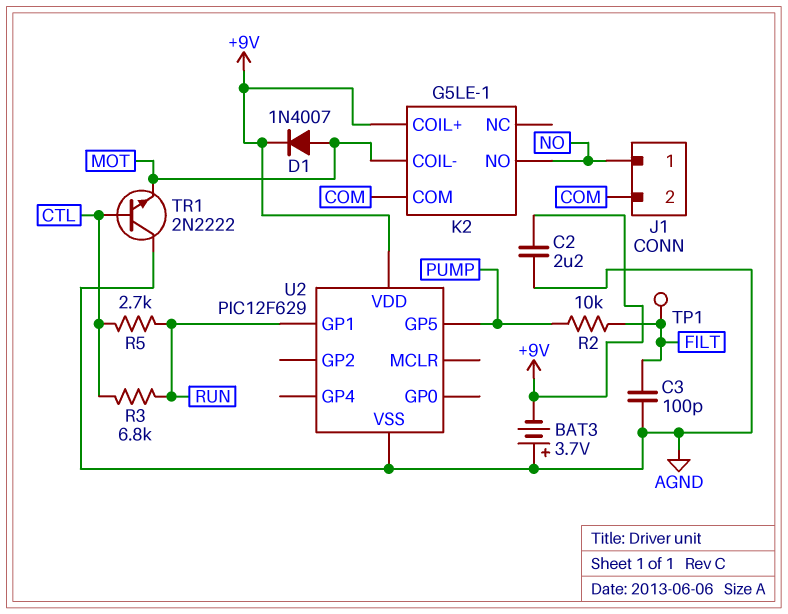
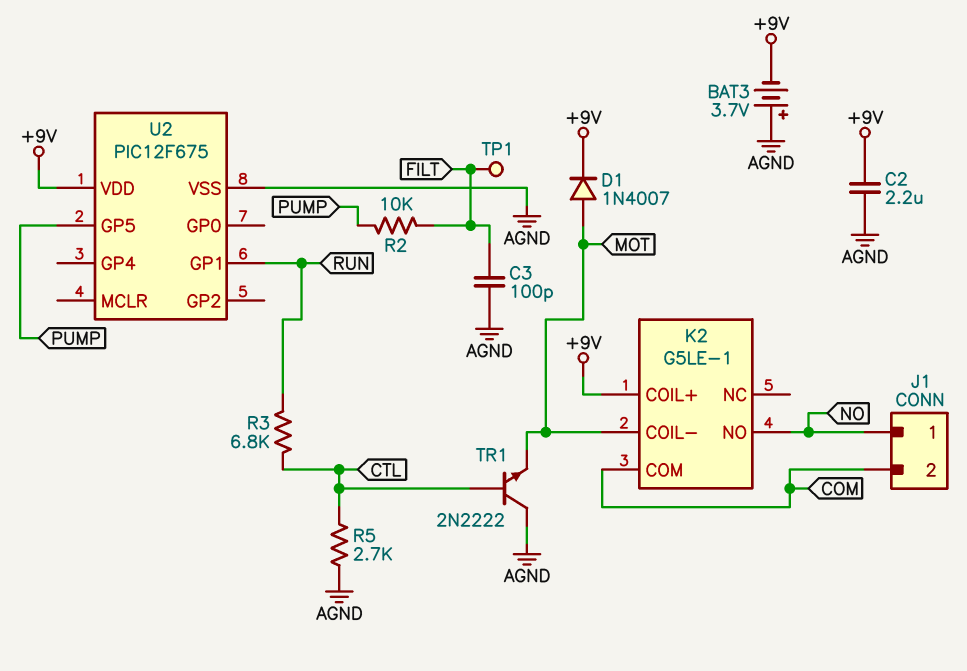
R5: 2.7k (CTL, RUN) -> 2.7k (AGND, CTL)
U2: PIC12F629 -> PIC12F675

